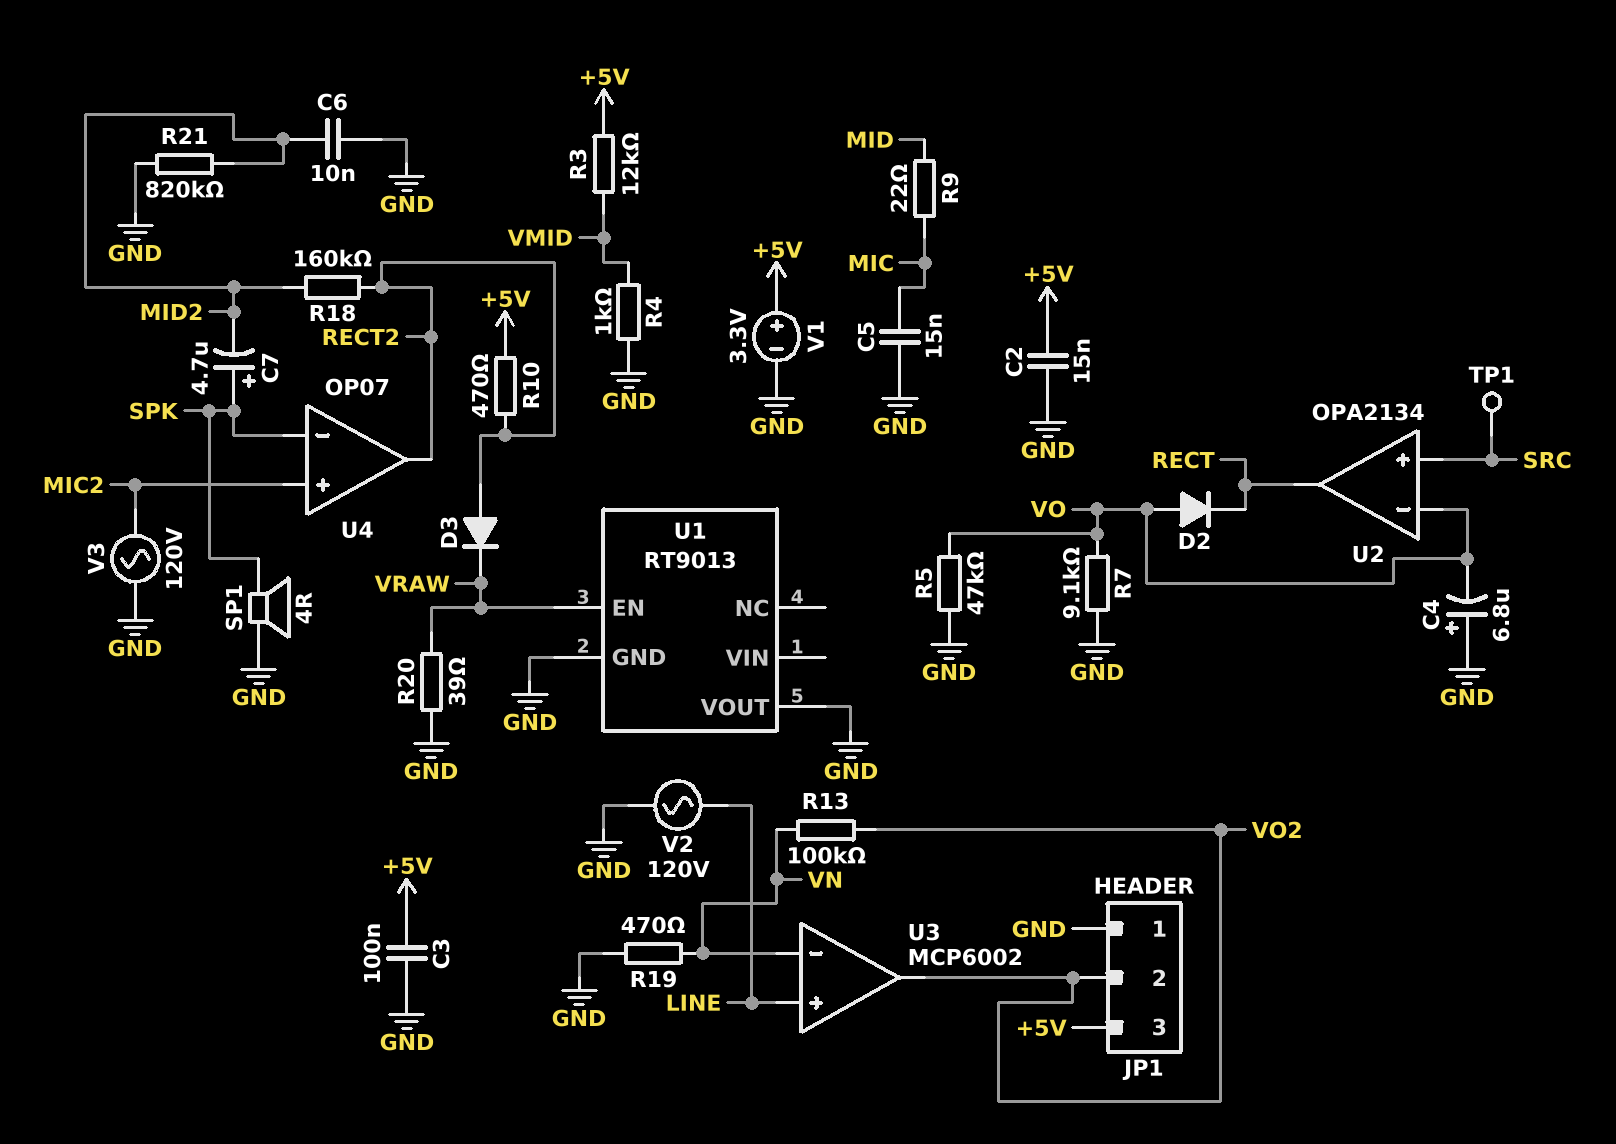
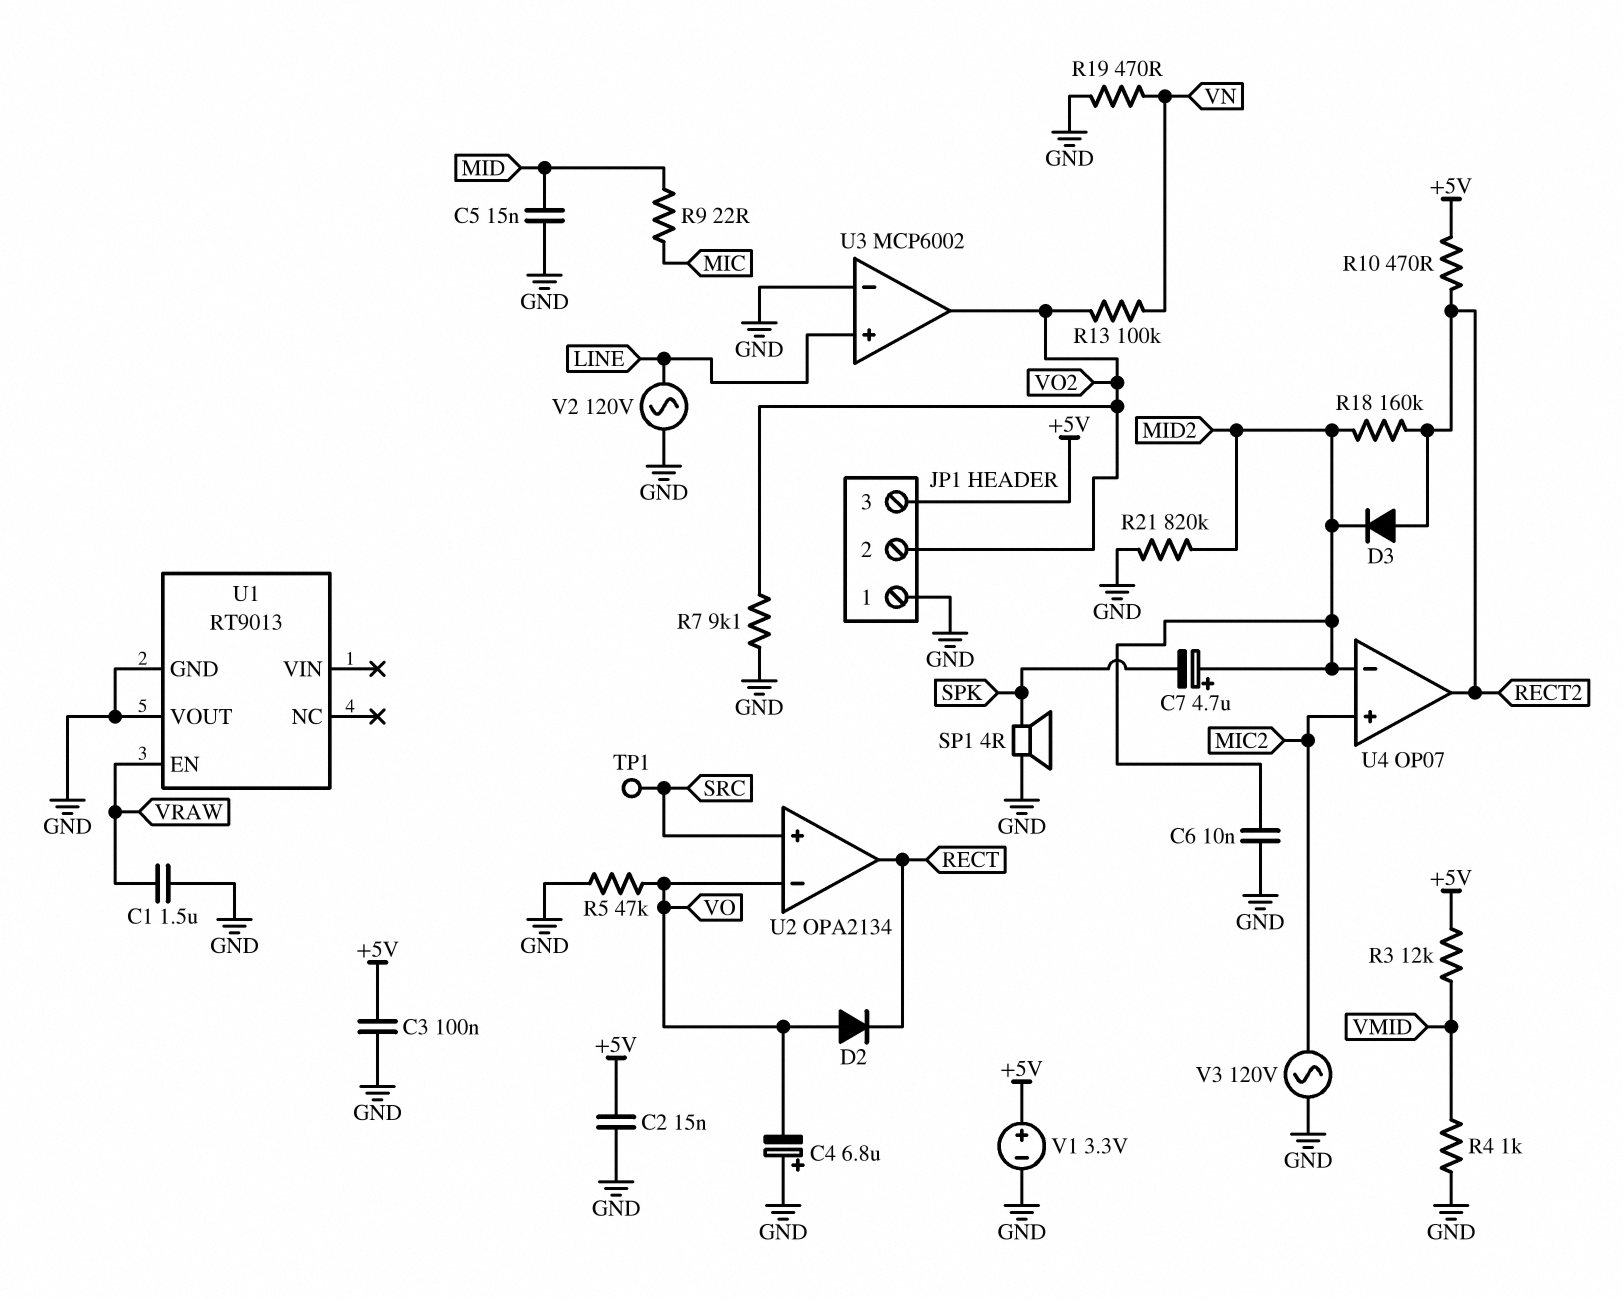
C1: none -> 1.5uF (GND, VRAW)
C5: 15nF (GND, MIC) -> 15nF (GND, MID)
C7: 4.7uF (plus SPK, minus MID2) -> 4.7uF (plus MID2, minus SPK)
D3: diode (A RECT2, K VRAW) -> diode (A RECT2, K MID2)
R7: 9.1k (GND, VO) -> 9.1k (GND, VO2)
R20: 39 (GND, VRAW) -> none
U3 pin in-: VN -> GND
U4 pin in-: SPK -> MID2

